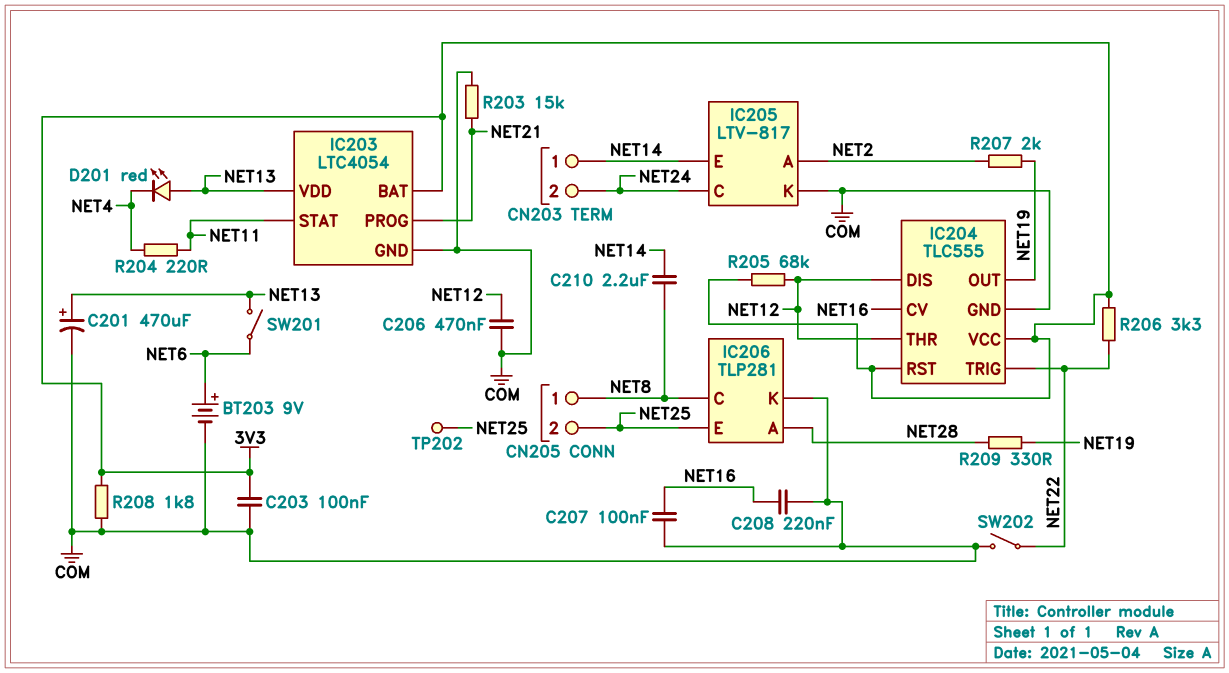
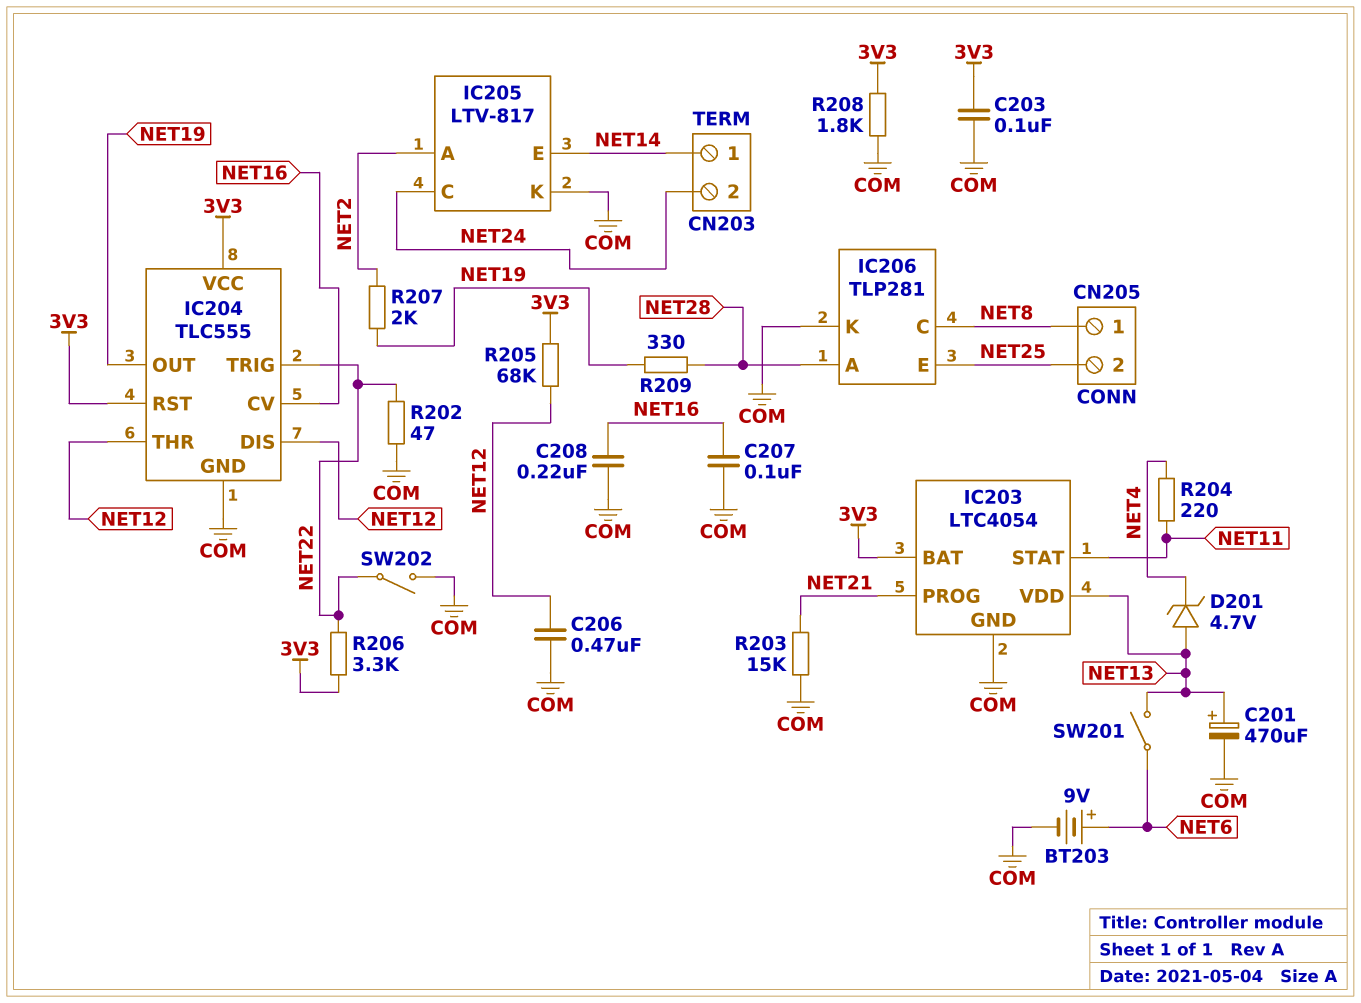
C210: 2.2uF (NET8, NET14) -> none
D201: LED red (A NET13, K NET4) -> zener 4.7V (A NET13, K NET4)
R202: none -> 47 (COM, NET22)
TP202: test point (NET25) -> none

